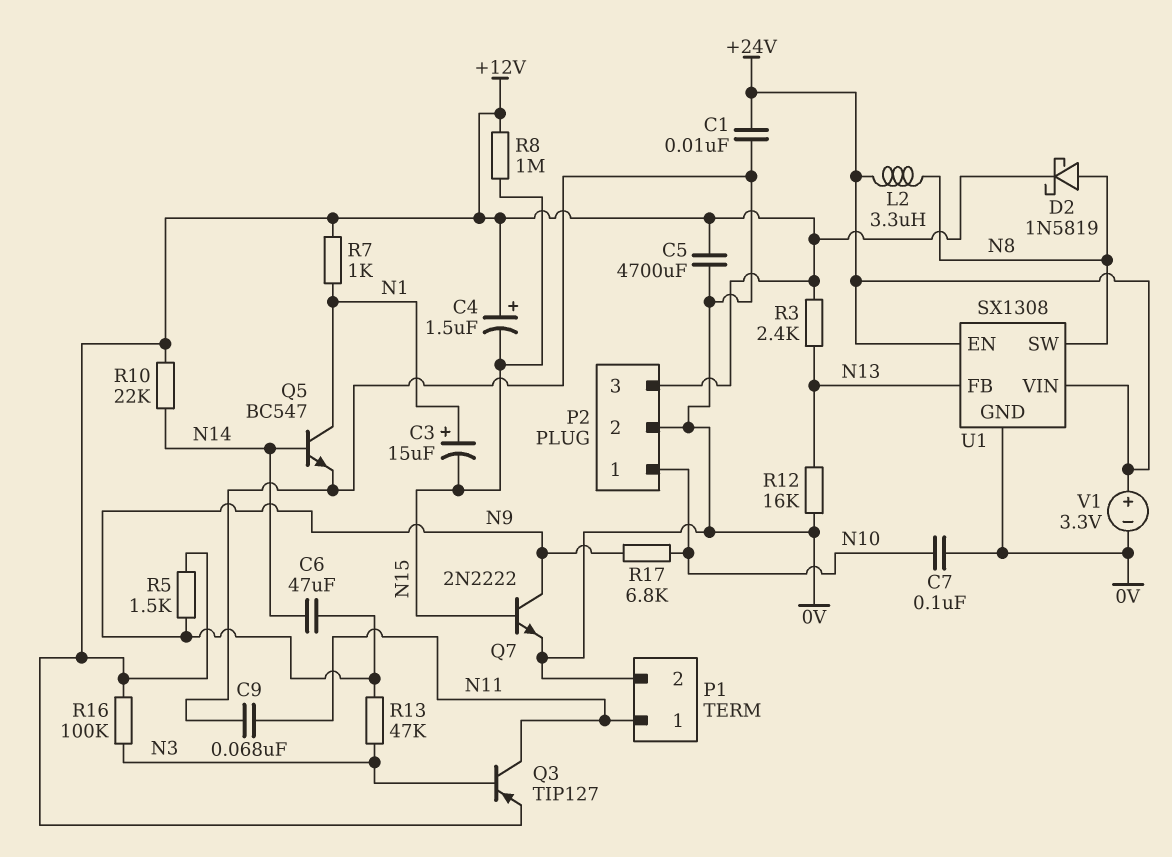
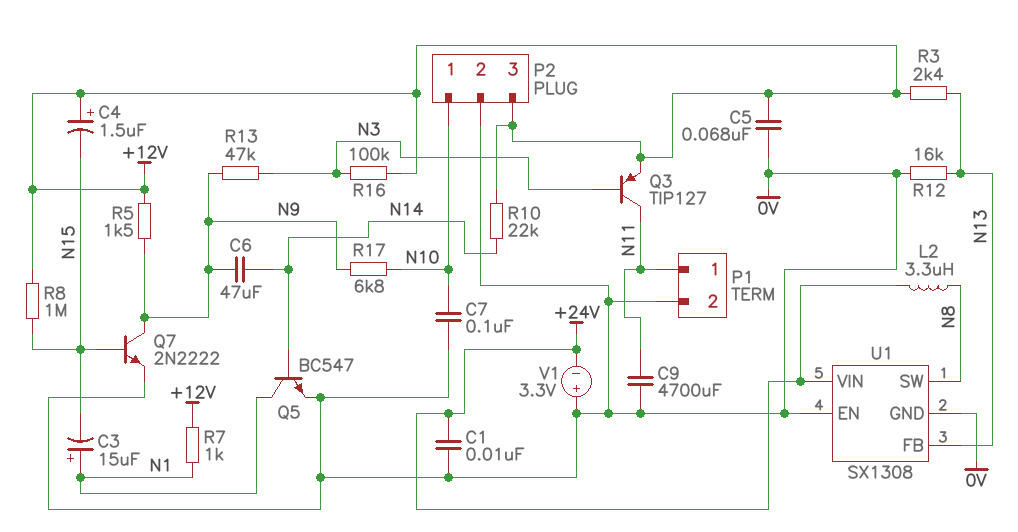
C5: 4700uF (+12V, 0V) -> 68nF (+12V, 0V)
C9: 68nF (0V, N11) -> 4700uF (0V, N11)
D2: schottky 1N5819 (A N8, K +12V) -> none
U1 pin EN: +24V -> 0V
V1: 3.3V (plus +24V, minus 0V) -> 3.3V (plus 0V, minus +24V)

